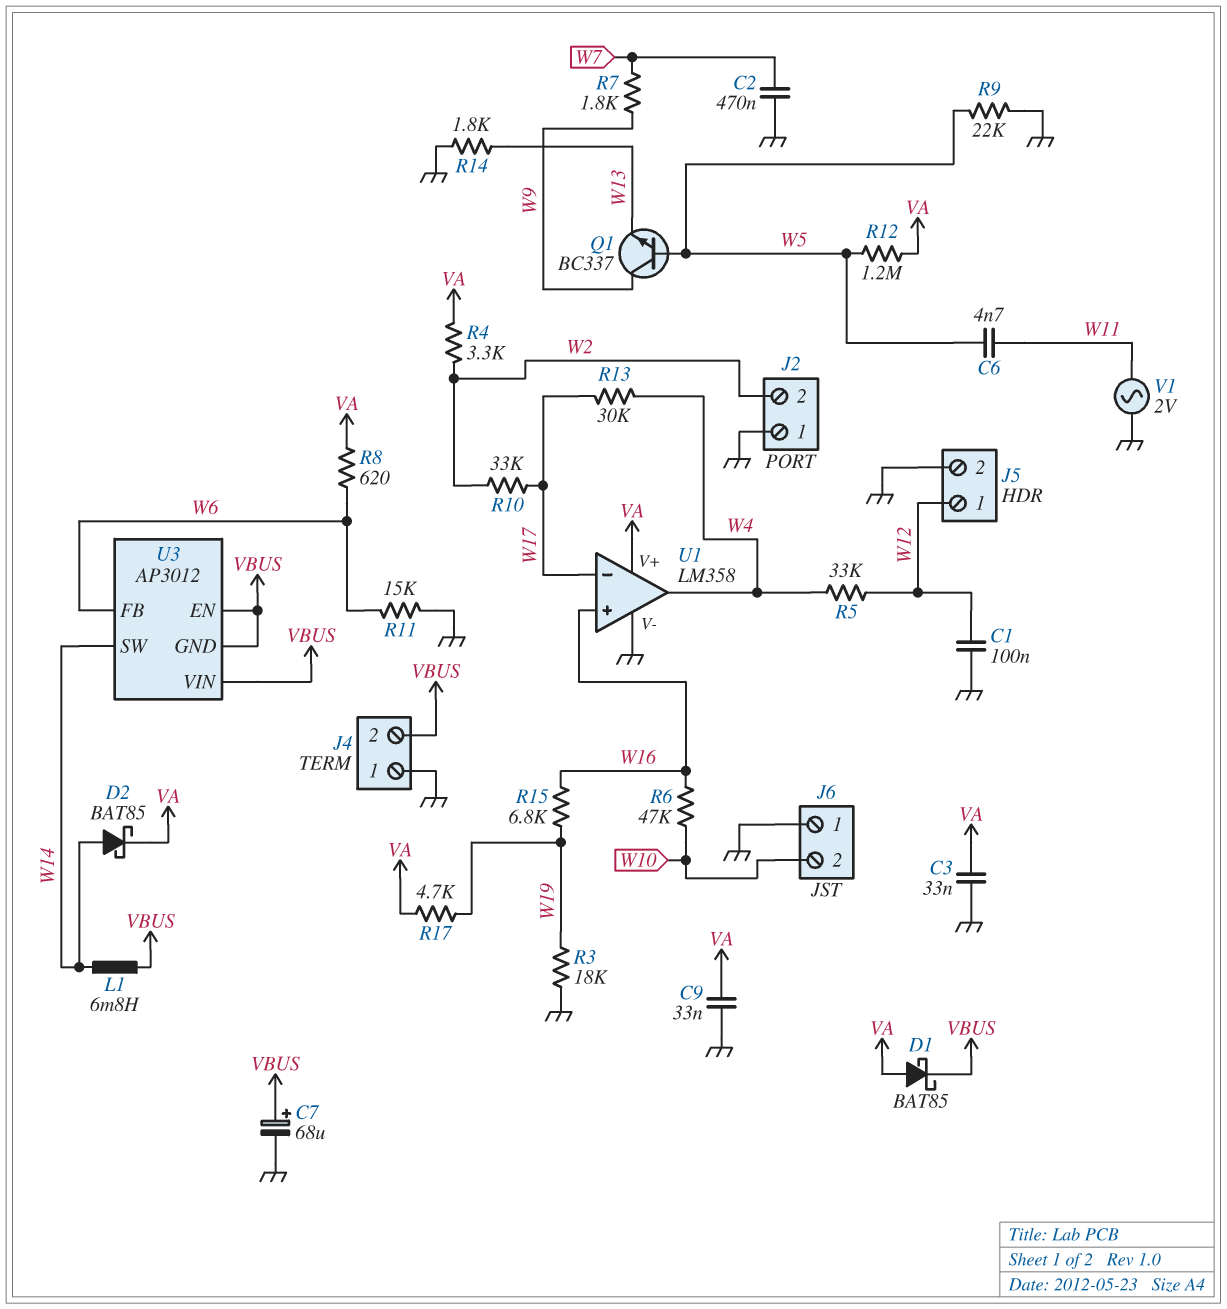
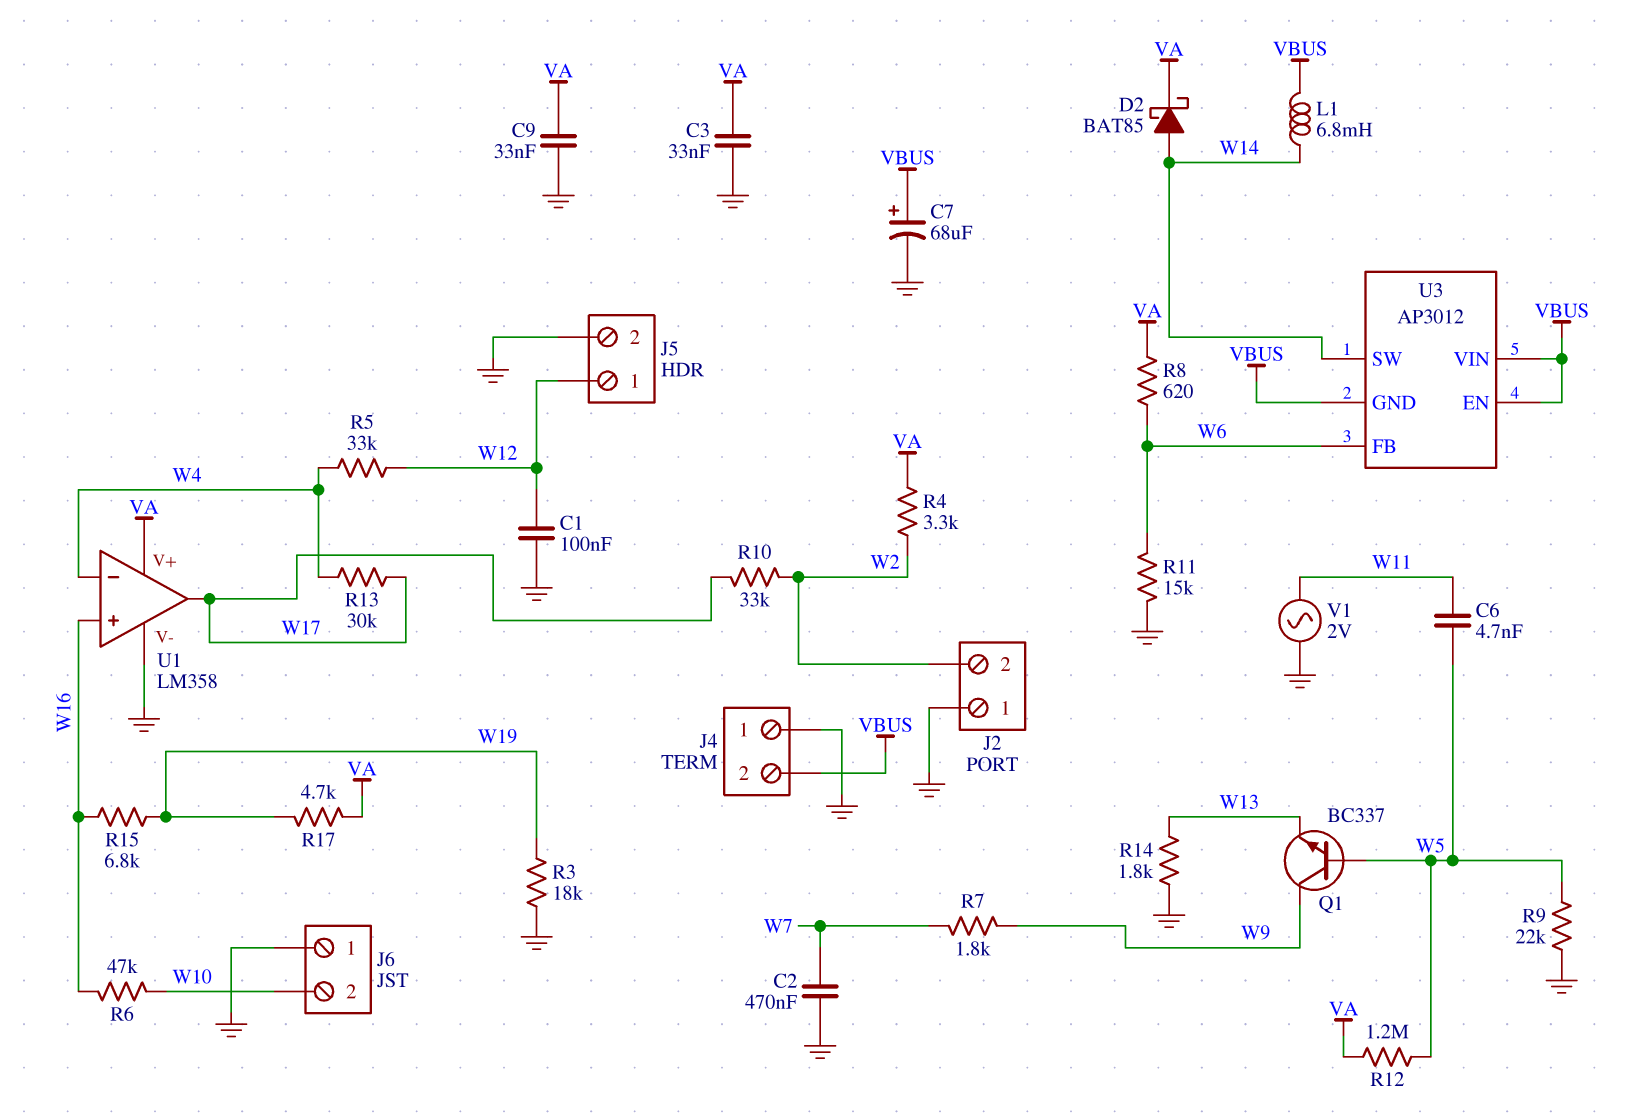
D1: schottky BAT85 (A VA, K VBUS) -> none
U1 pin in-: W17 -> W4
U1 pin out: W4 -> W17

